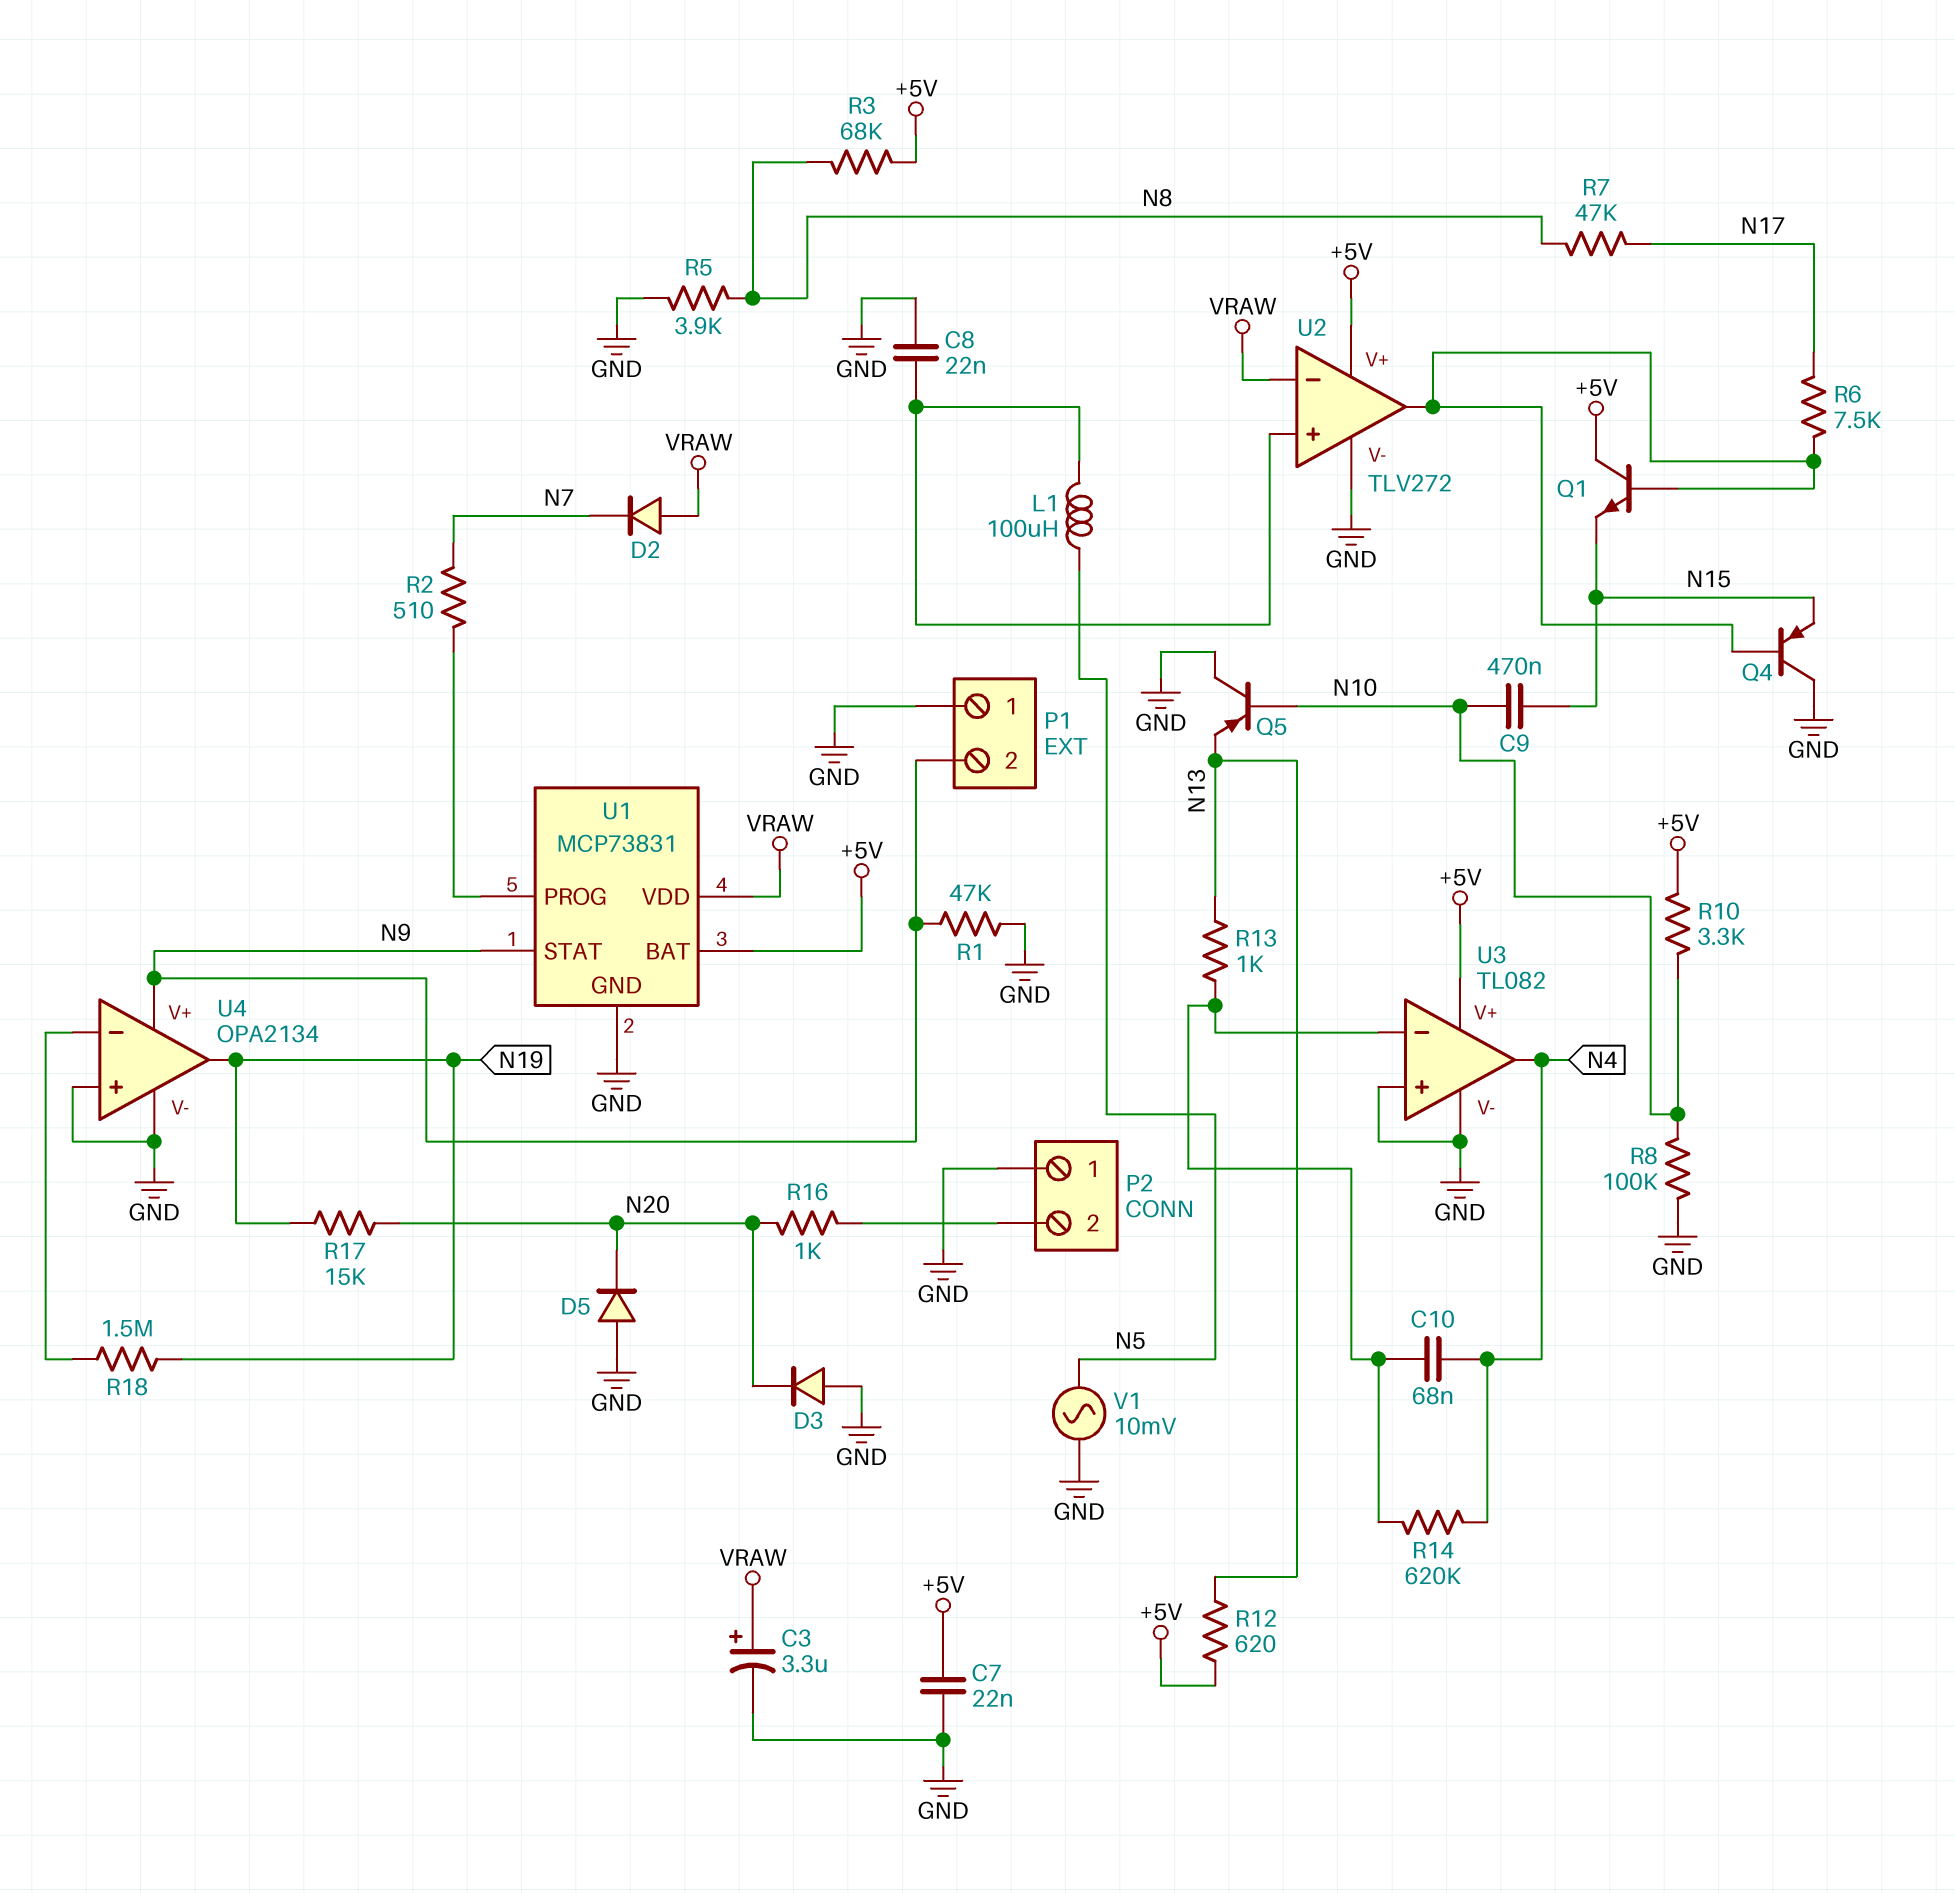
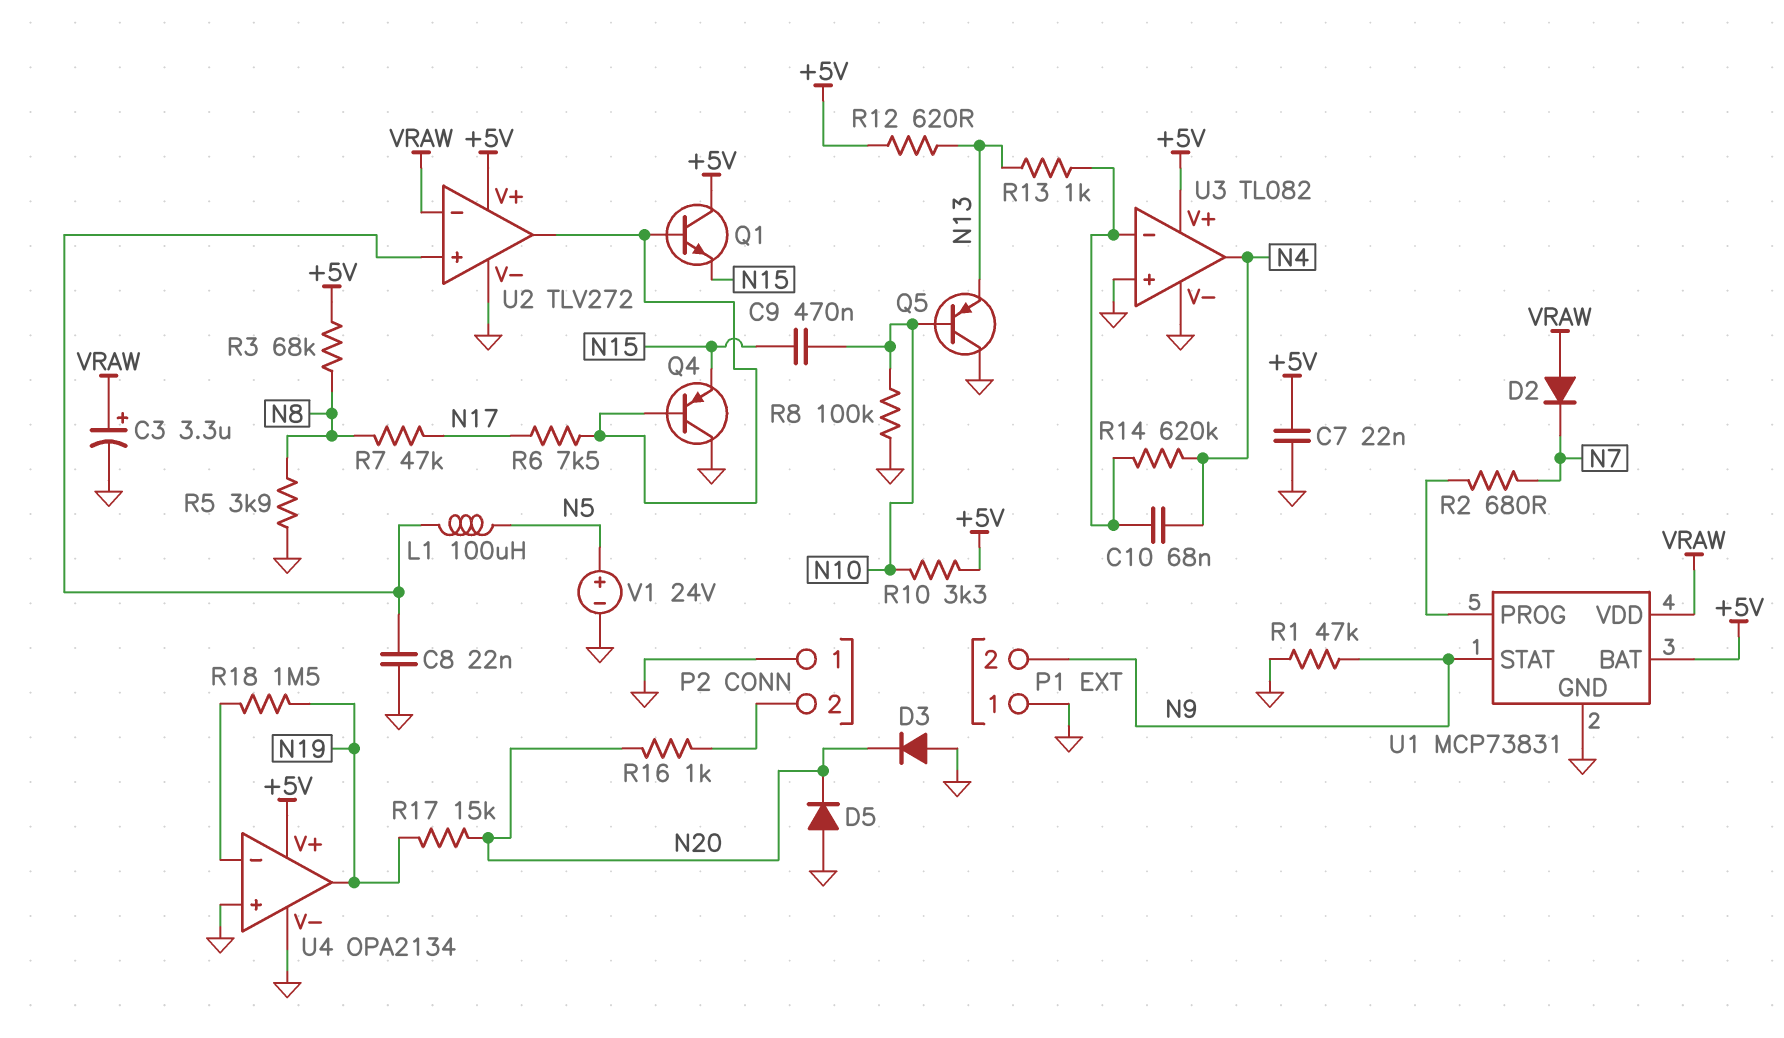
R2: 510 (N7, U1/PROG) -> 680 (N7, U1/PROG)
U4 pin V+: N9 -> +5V
V1: AC 10mV (GND, N5) -> 24V (plus N5, minus GND)

